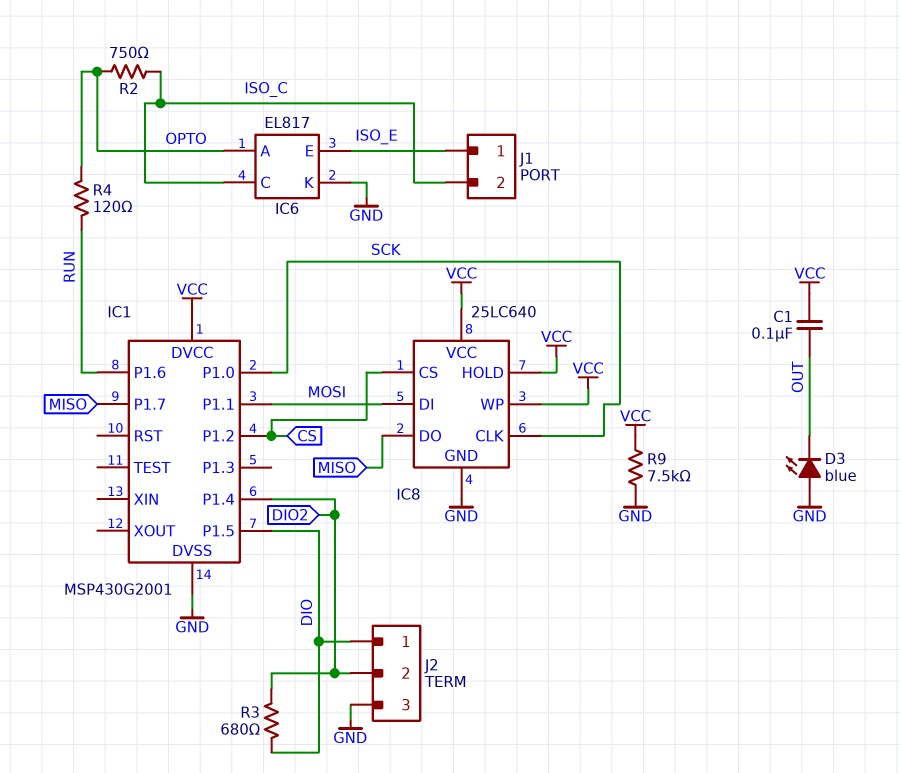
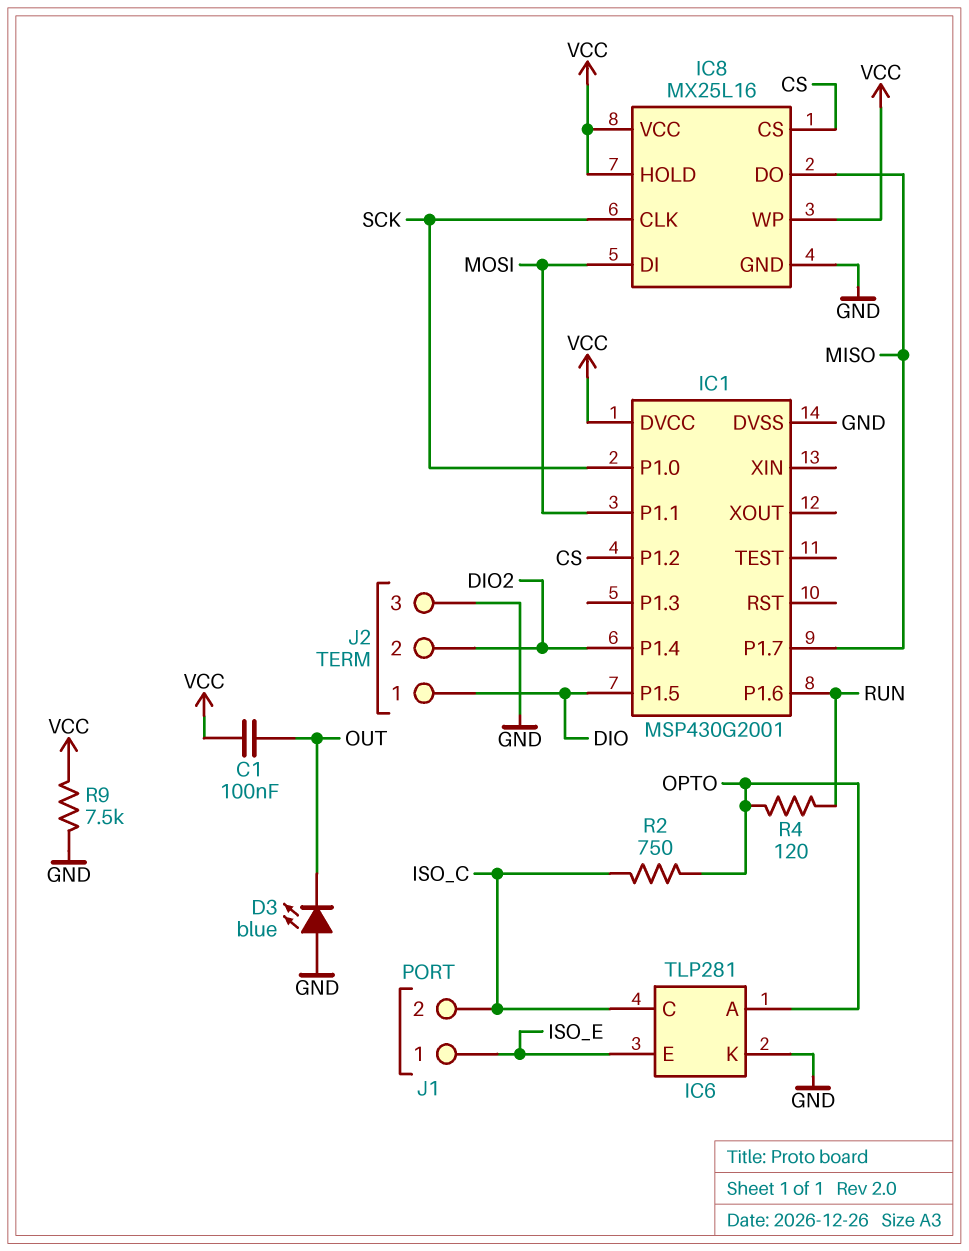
IC6: EL817 -> TLP281
IC8: 25LC640 -> MX25L16
R3: 680 (DIO, DIO2) -> none

